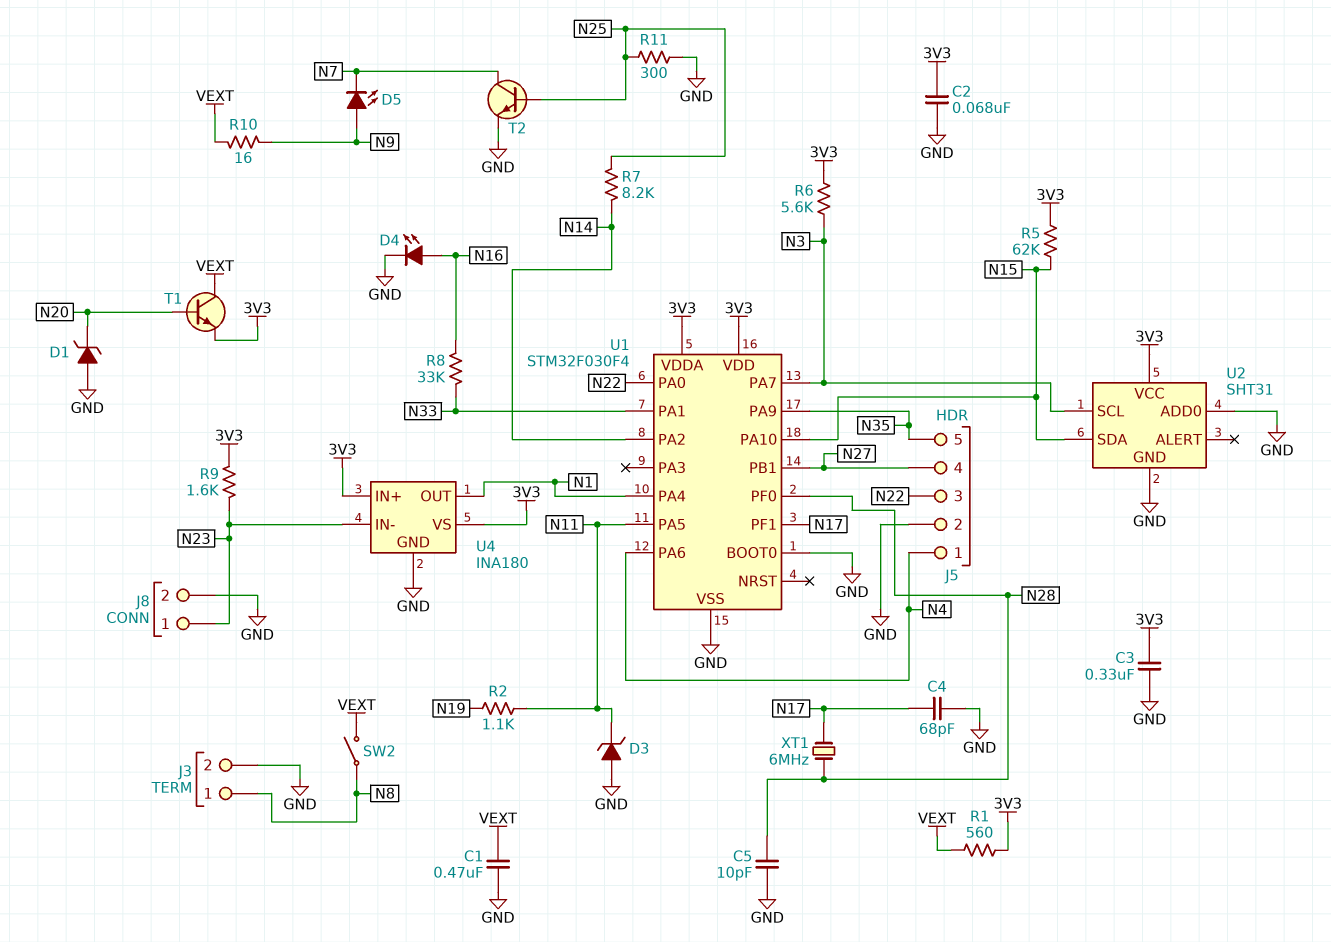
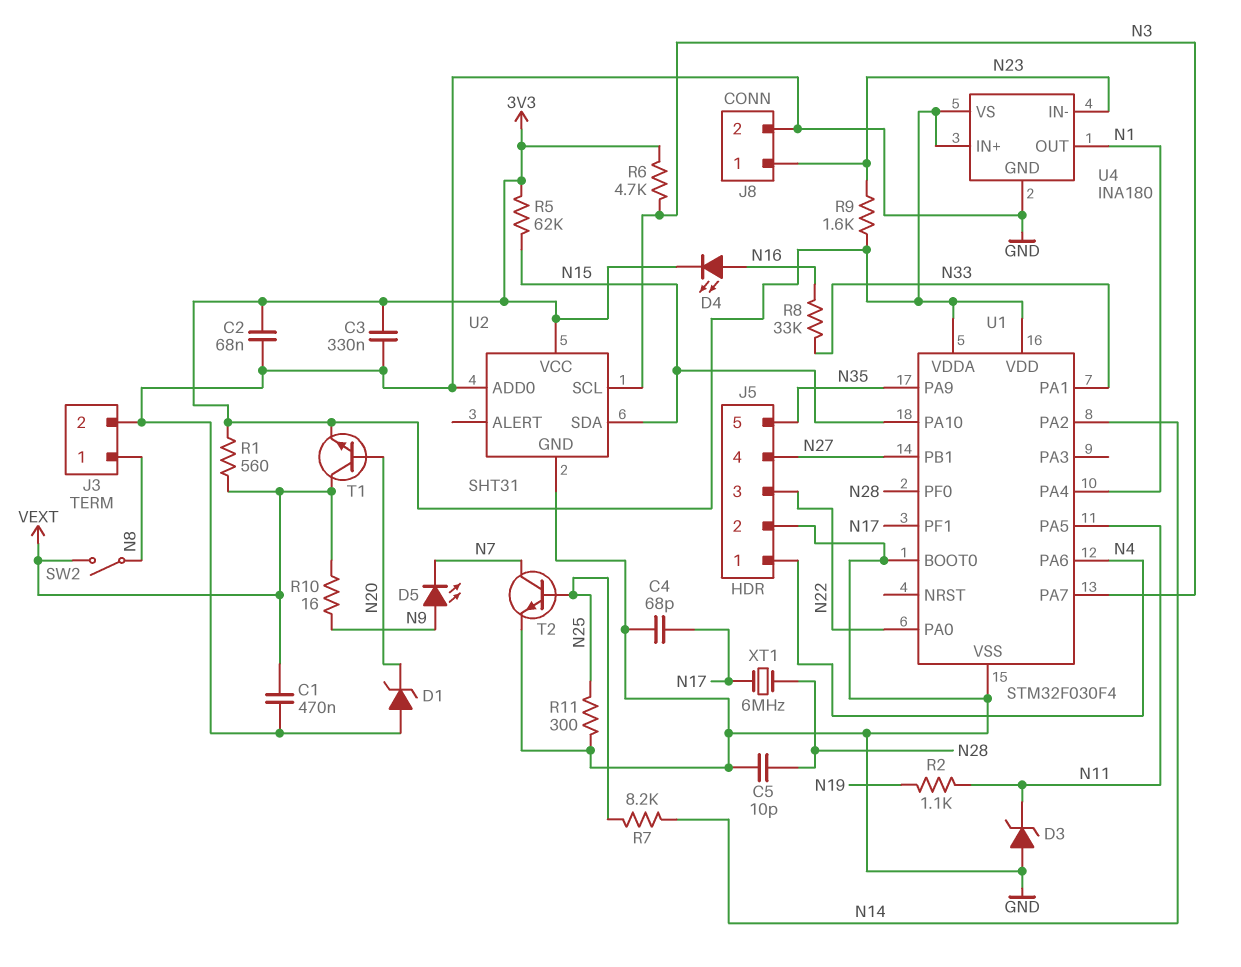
D4: LED (A N16, K GND) -> LED (A N16, K 3V3)
R6: 5.6k (3V3, N3) -> 4.7k (3V3, N3)

